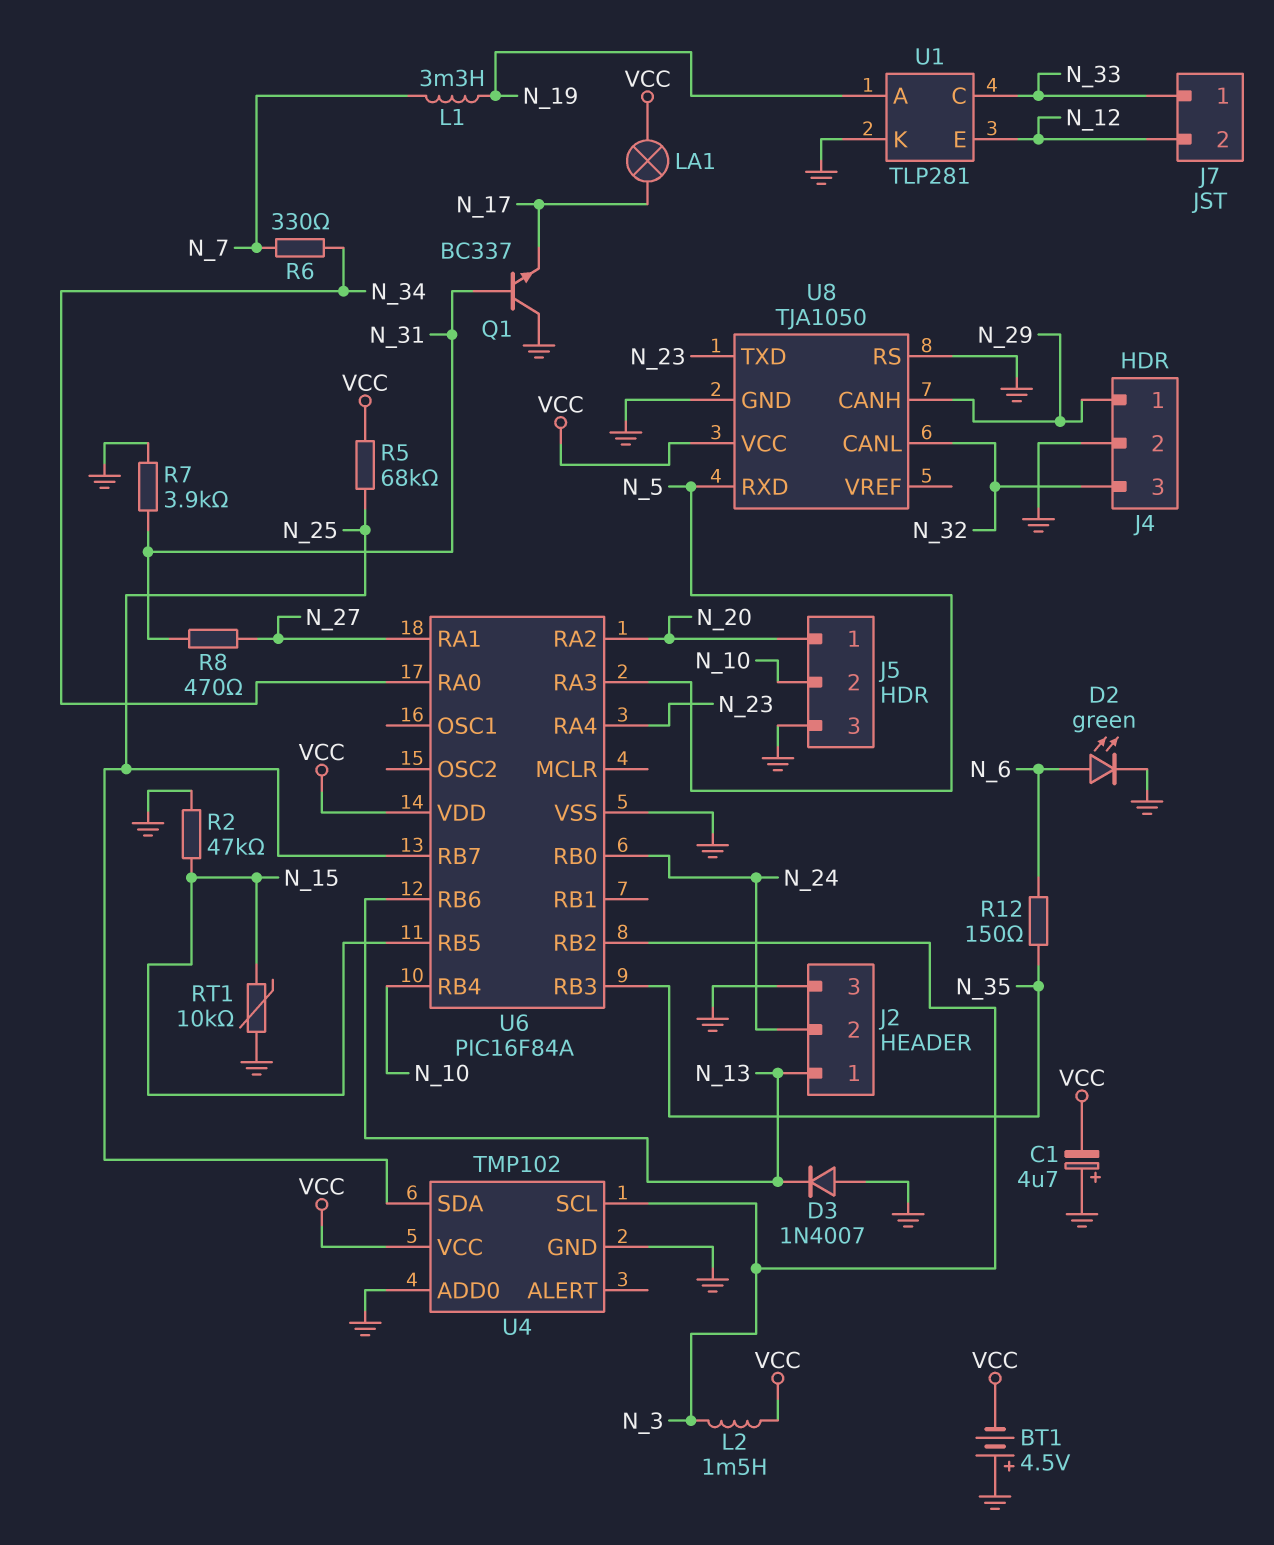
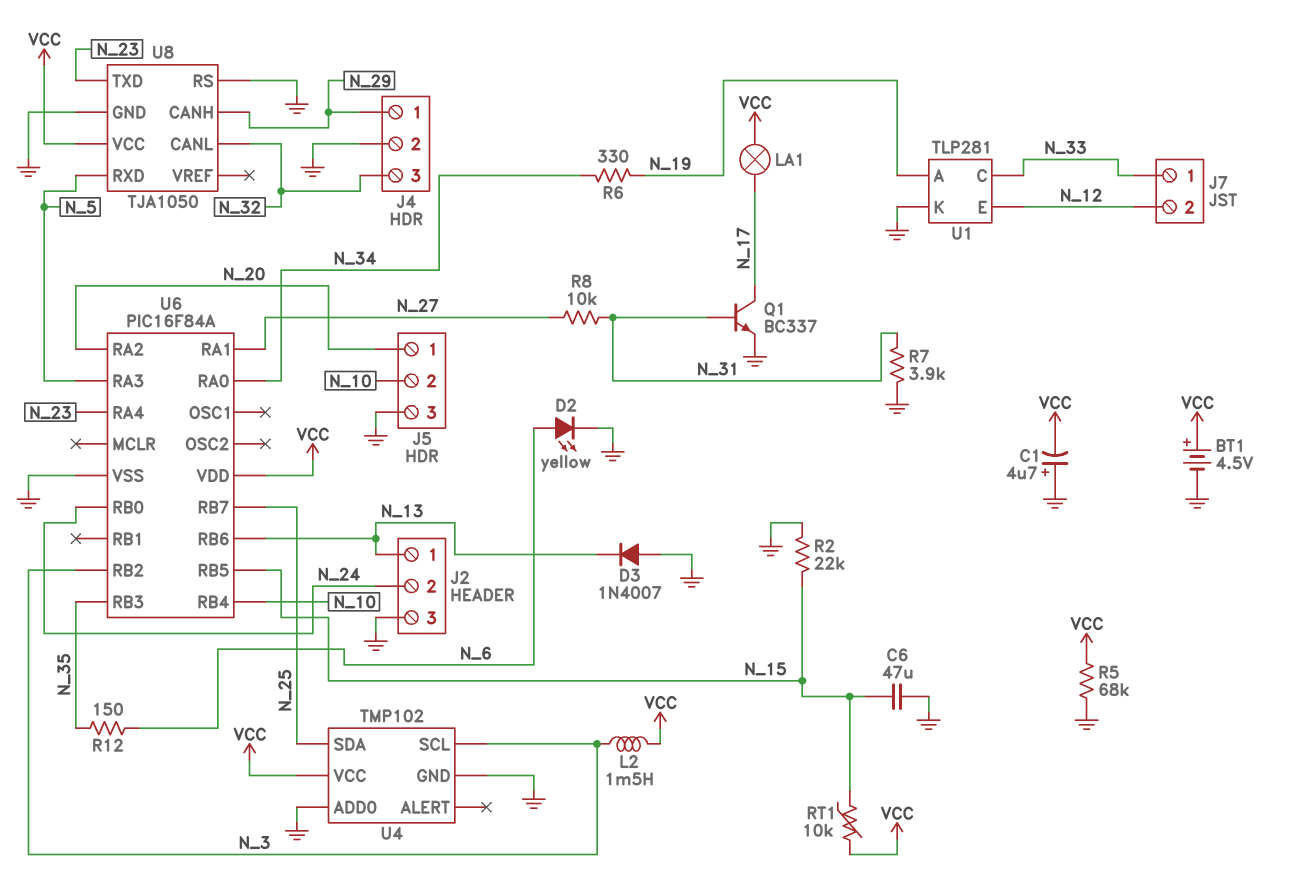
BT1: 4.5V (plus GND, minus VCC) -> 4.5V (plus VCC, minus GND)
C6: none -> 47uF (GND, N_15)
D2: LED green (A N_6, K GND) -> LED yellow (A N_6, K GND)
L1: 3.3mH (N_7, N_19) -> none
Q1: NPN BC337 (B N_31, C GND, E N_17) -> NPN BC337 (B N_31, C N_17, E GND)
R2: 47k (GND, N_15) -> 22k (GND, N_15)
R5: 68k (N_25, VCC) -> 68k (GND, VCC)
R6: 330 (N_7, N_34) -> 330 (N_19, N_34)
R8: 470 (N_27, N_31) -> 10k (N_27, N_31)
RT1: 10k (GND, N_15) -> 10k (N_15, VCC)

